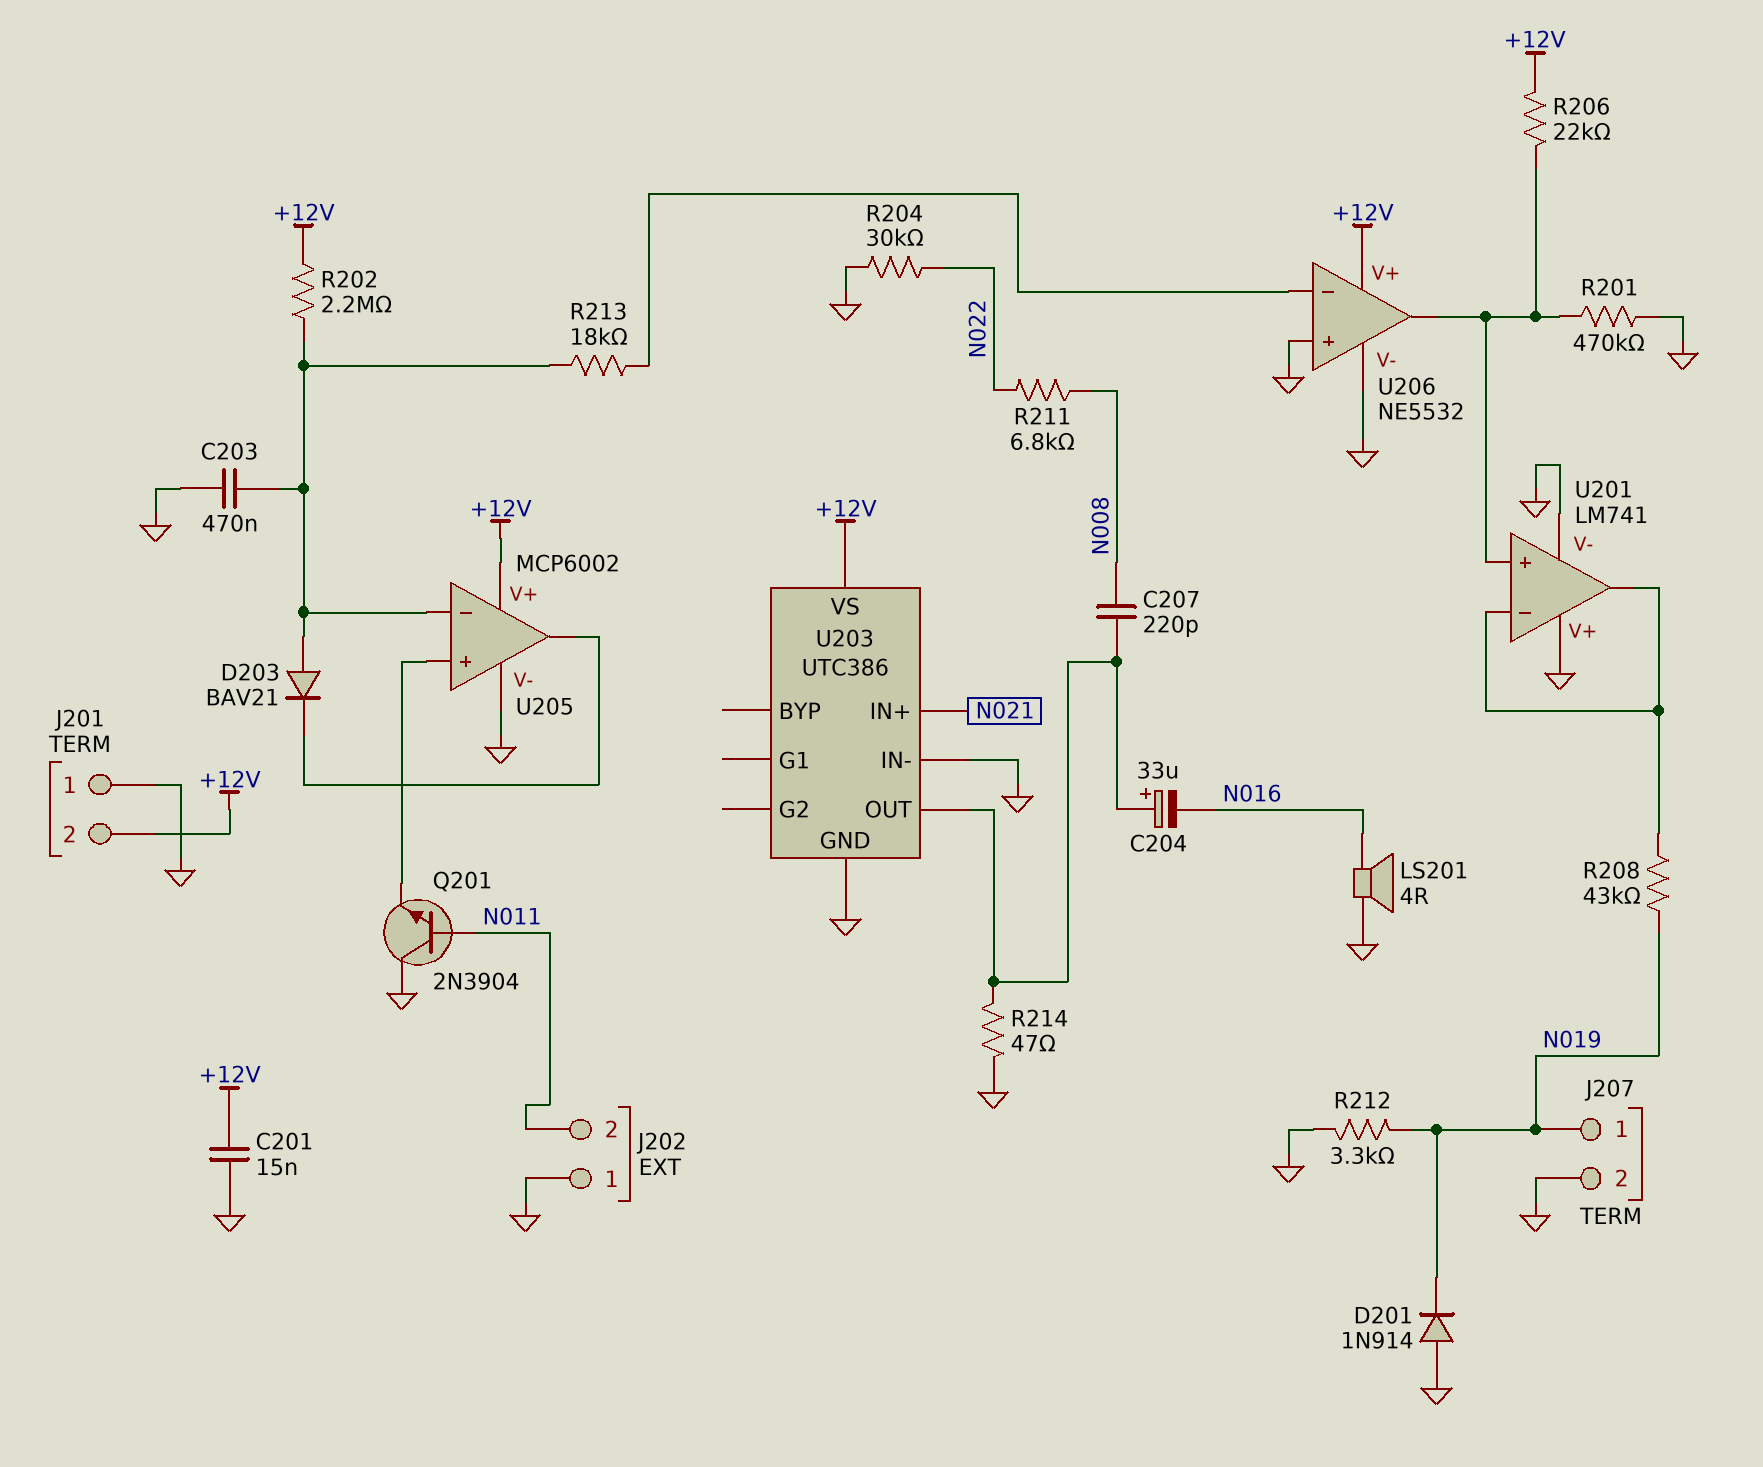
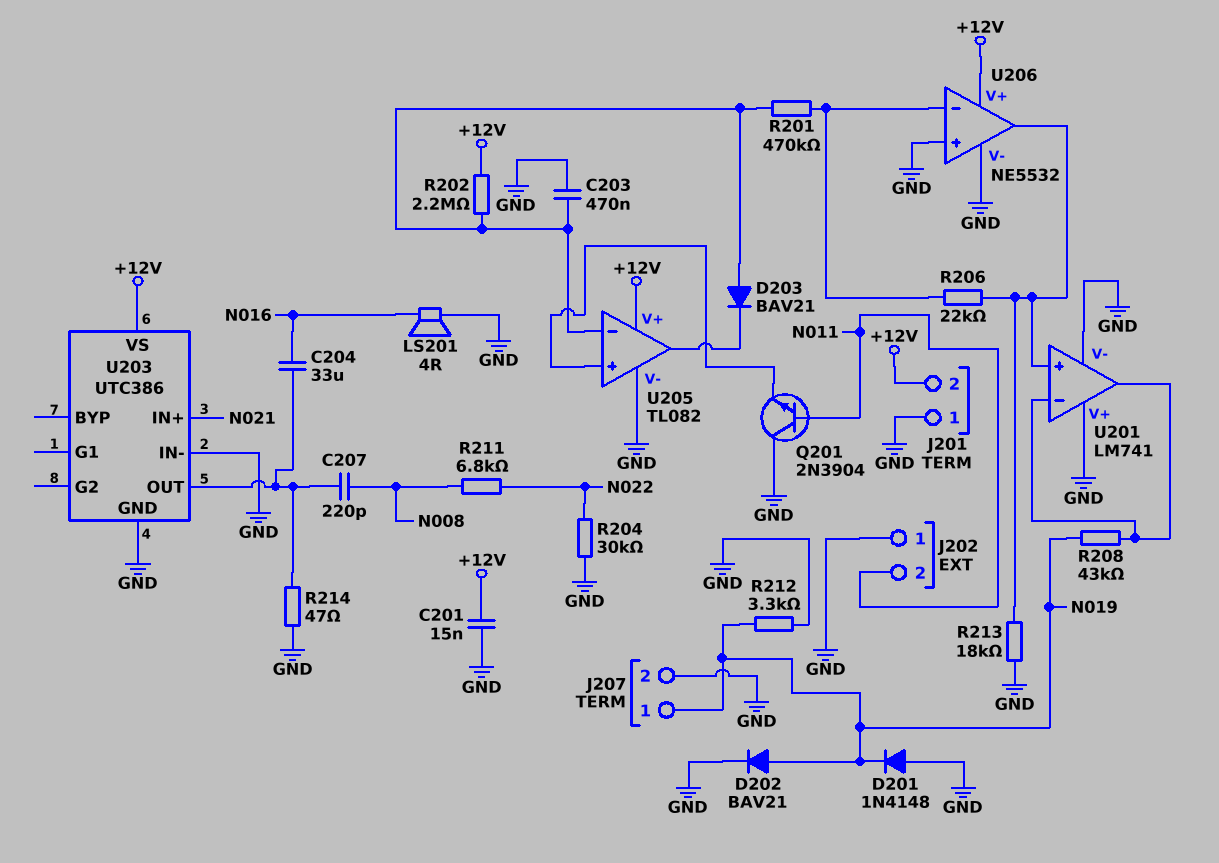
C204: 33uF (plus U203/OUT, minus N016) -> 33uF (N016, U203/OUT)
D201: diode 1N914 (A GND, K N019) -> diode 1N4148 (A GND, K N019)
D202: none -> diode BAV21 (A N019, K GND)
R201: 470k (GND, U201/in+) -> 470k (U205/in-, U206/in-)
R206: 22k (+12V, U201/in+) -> 22k (U201/in+, U206/in-)
R213: 18k (U205/in-, U206/in-) -> 18k (GND, U201/in+)
U205: MCP6002 -> TL082

